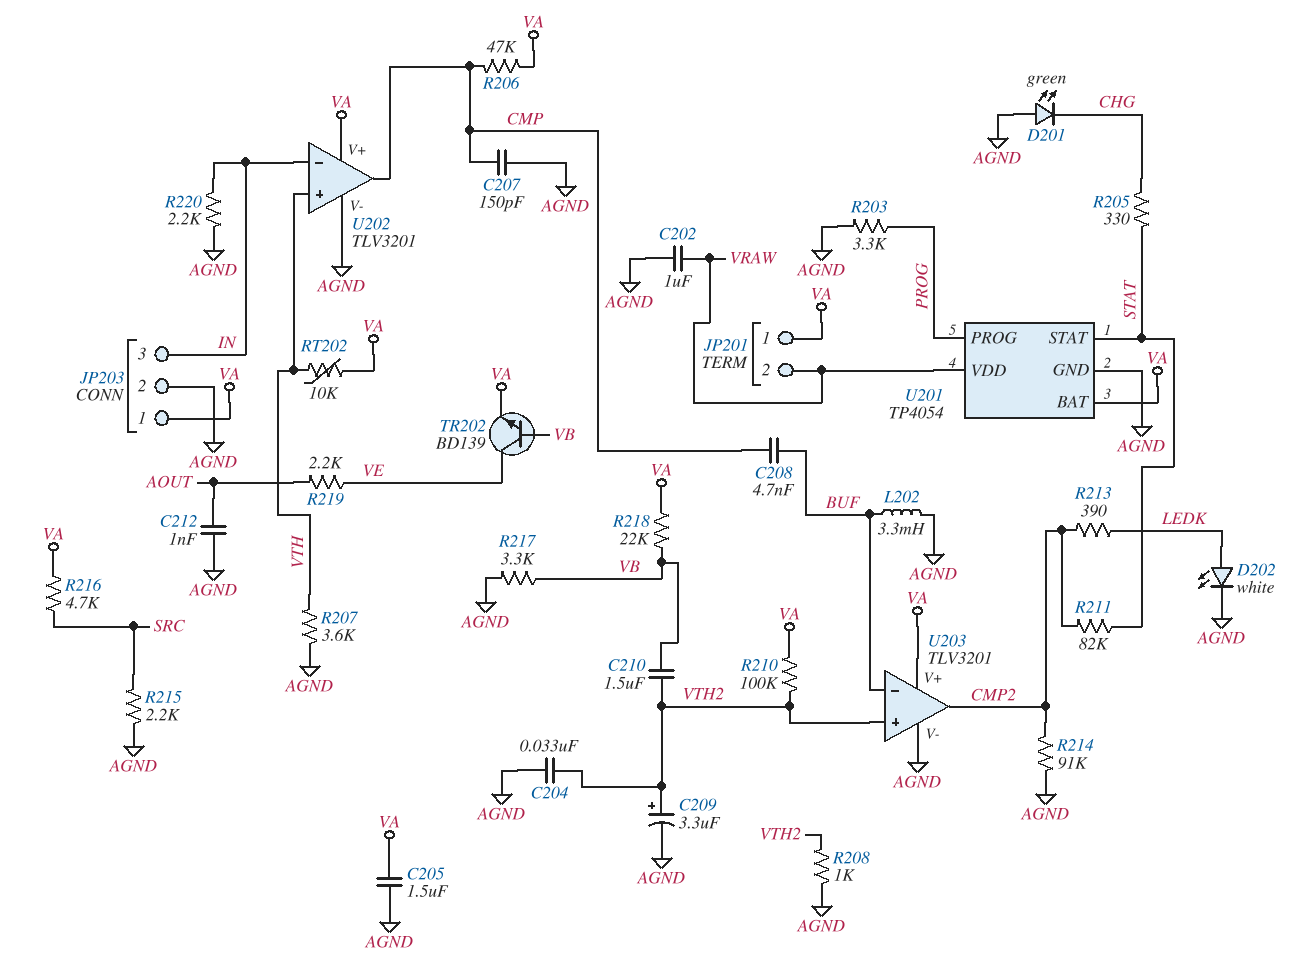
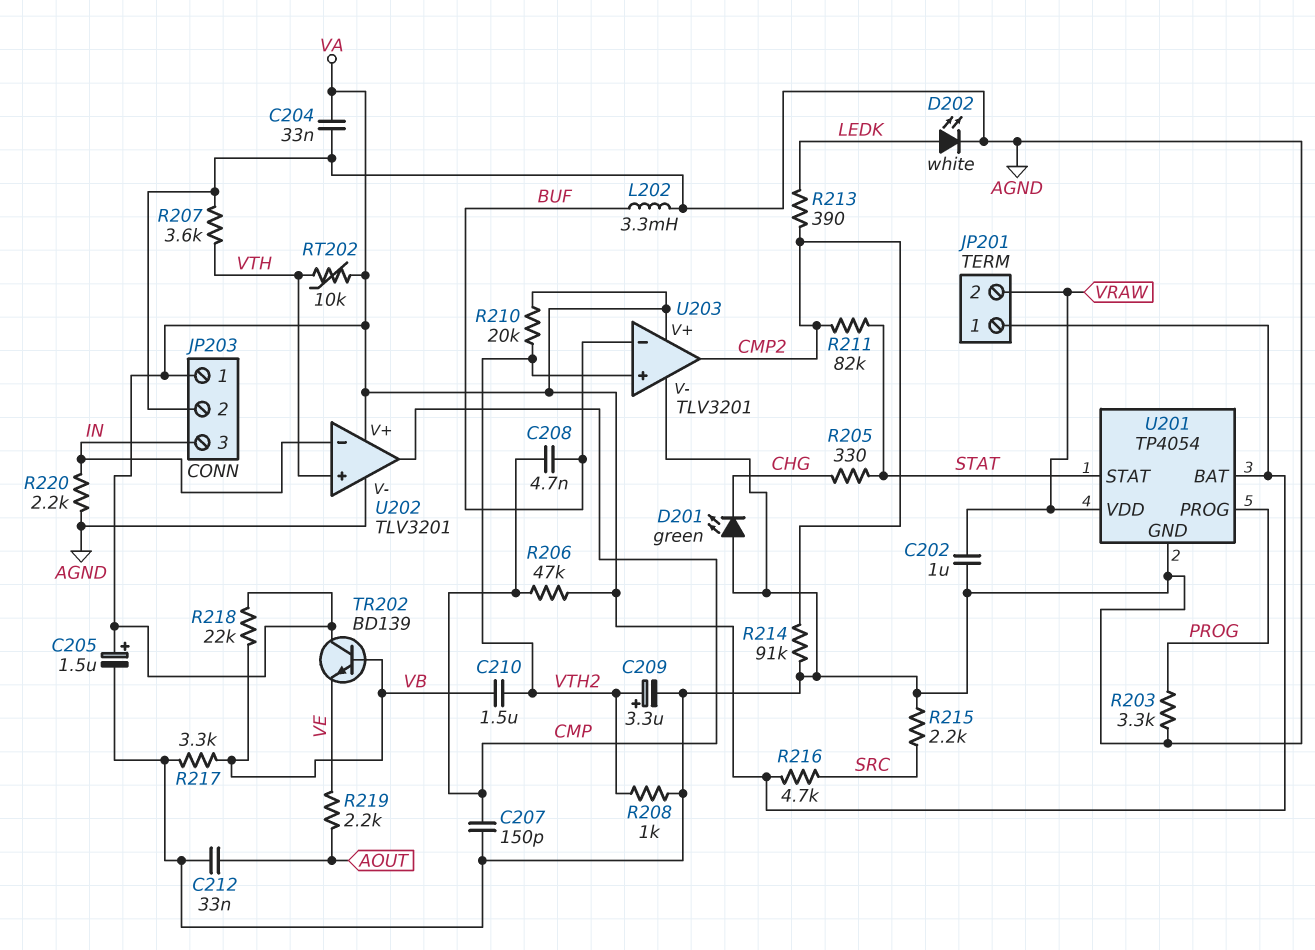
C204: 33nF (AGND, VTH2) -> 33nF (AGND, VA)
C205: 1.5uF (AGND, VA) -> 1.5uF (plus VA, minus AGND)
C212: 1nF (AGND, AOUT) -> 33nF (AGND, AOUT)
R210: 100k (VA, VTH2) -> 20k (VA, VTH2)
TR202: NPN BD139 (B VB, C VE, E VA) -> NPN BD139 (B VB, C VA, E VE)

